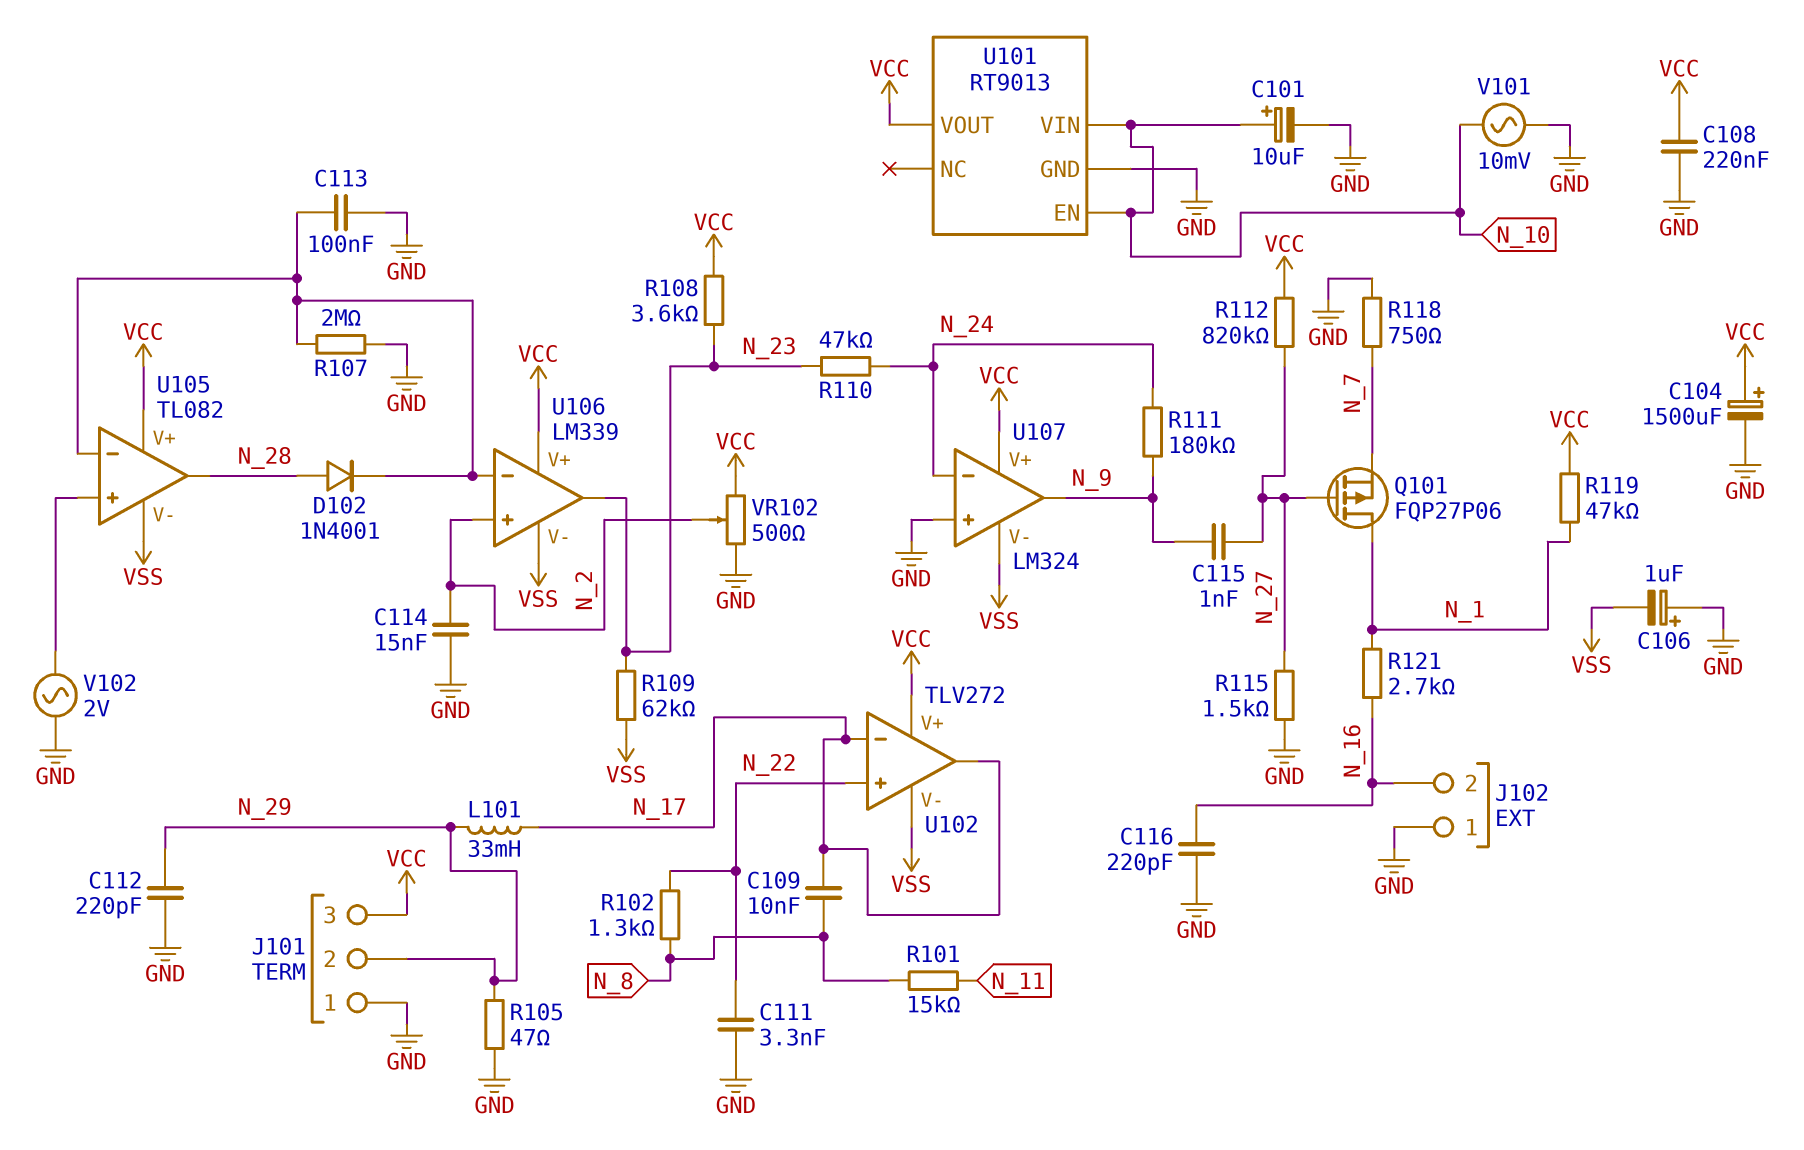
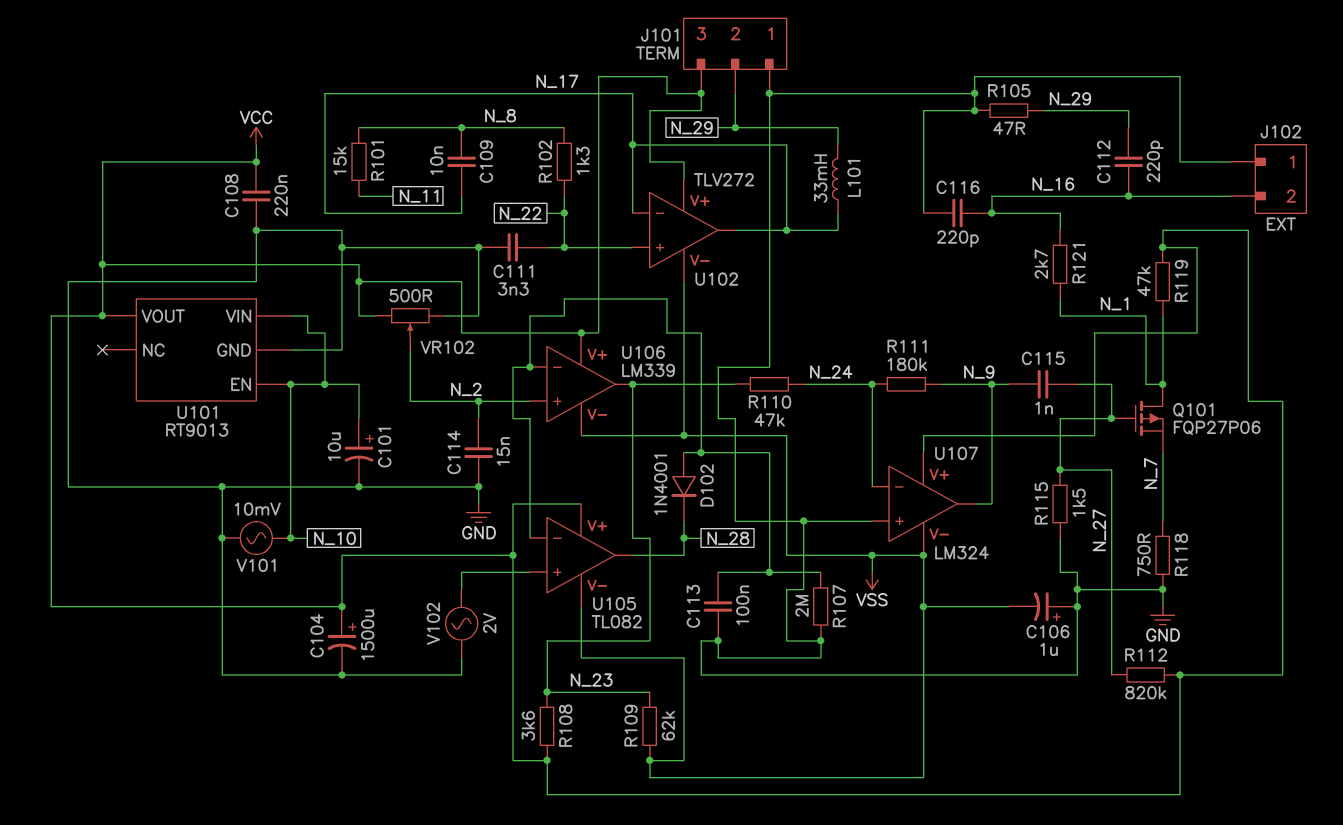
C112: 220pF (GND, N_29) -> 220pF (N_16, N_29)
D102: diode 1N4001 (A N_28, K U105/in-) -> diode 1N4001 (A U105/in-, K N_28)

